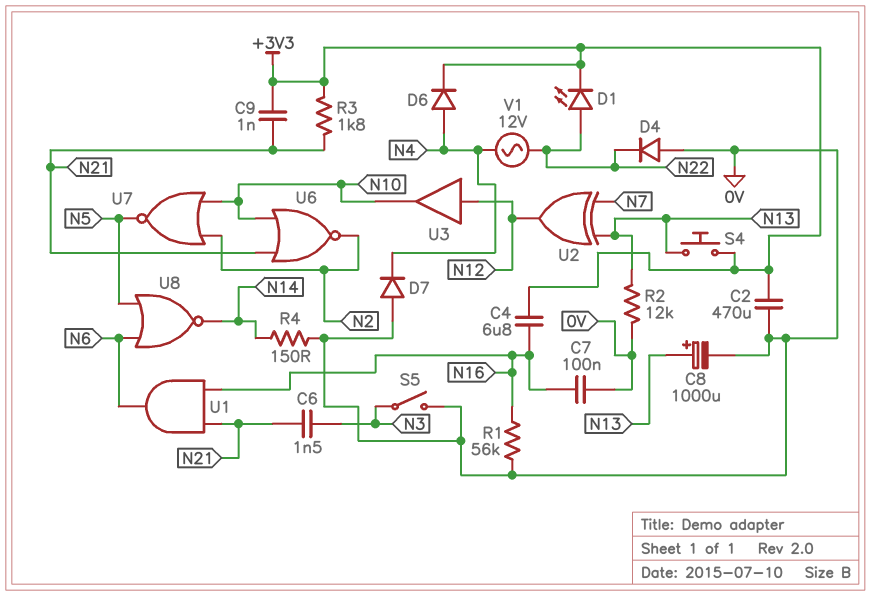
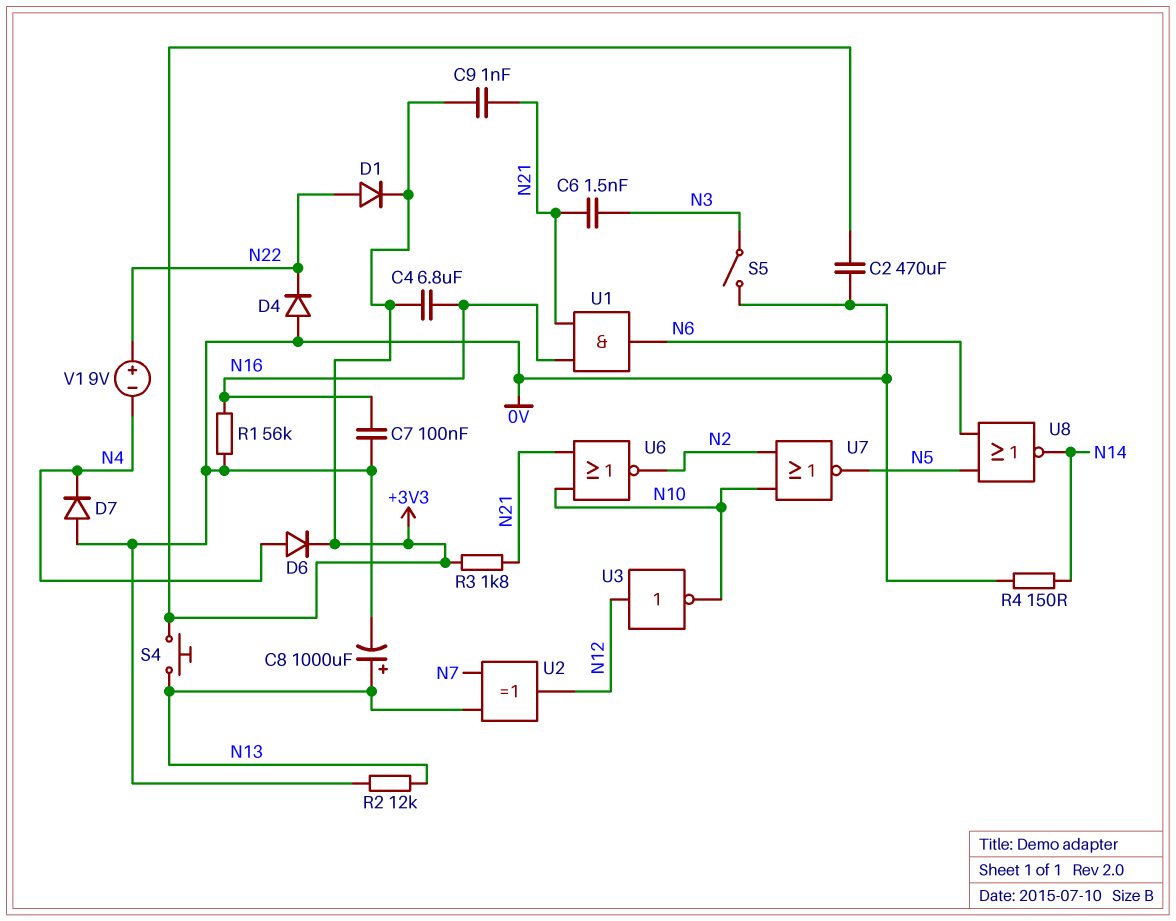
D1: LED (A N22, K +3V3) -> diode (A N22, K +3V3)
U3: buffer (in N12, out N10) -> NOT (in N12, out N10)
V1: AC 12V (N4, N22) -> 9V (plus N22, minus N4)

